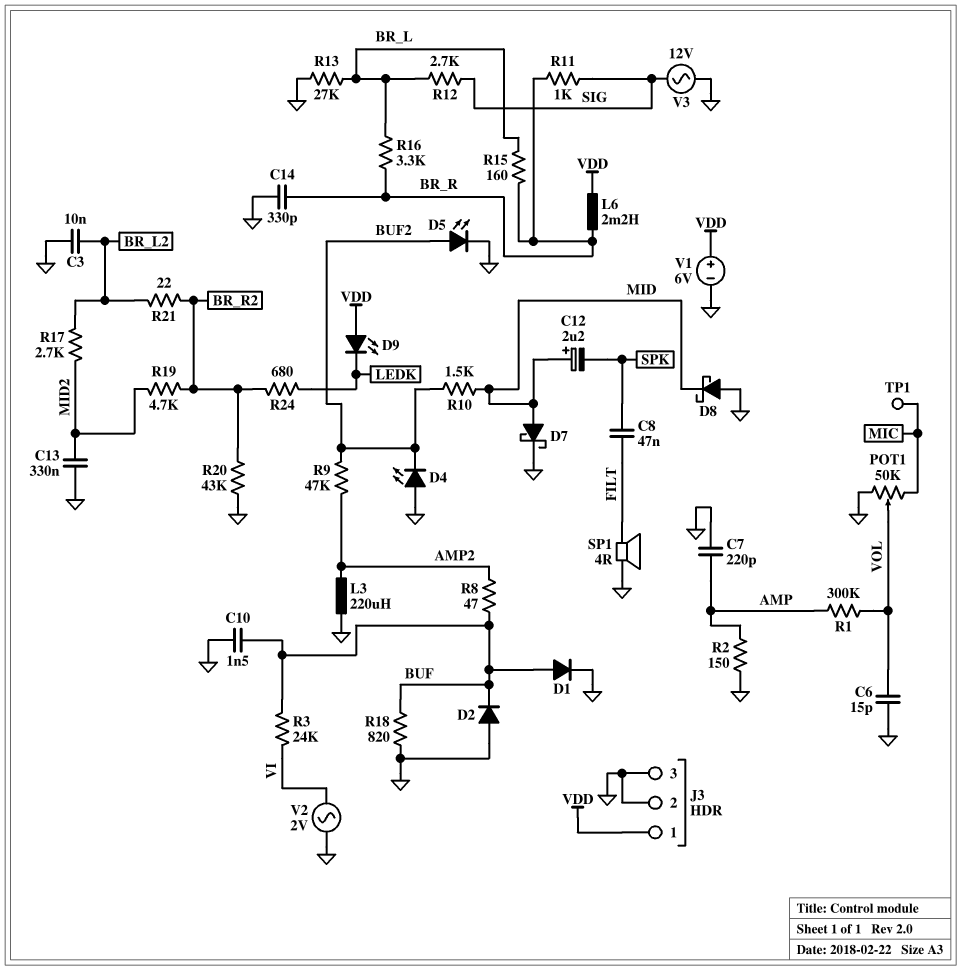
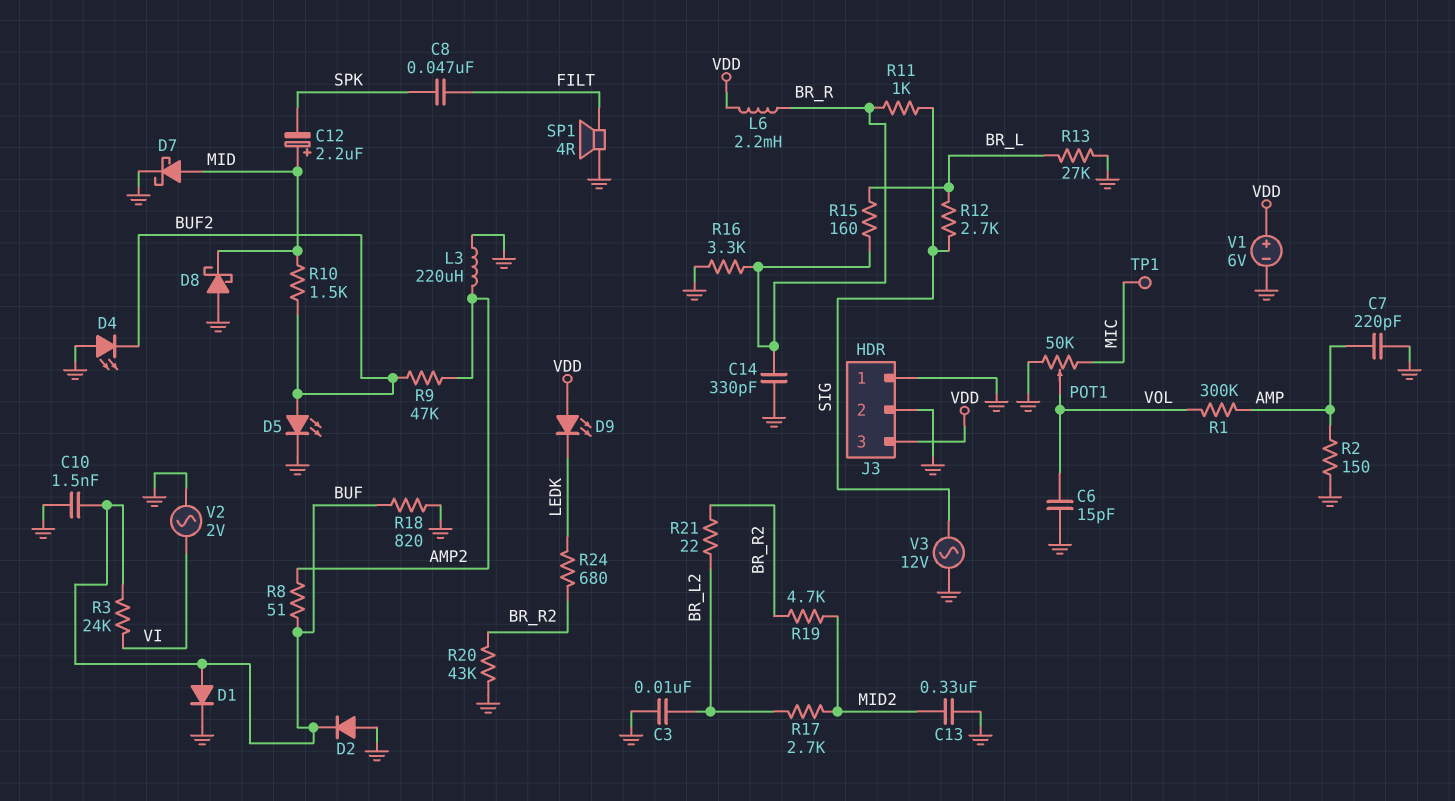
J3 pin 1: VDD -> GND
J3 pin 3: GND -> VDD
R8: 47 (AMP2, BUF) -> 51 (AMP2, BUF)
R16: 3.3k (BR_L, BR_R) -> 3.3k (BR_R, GND)

